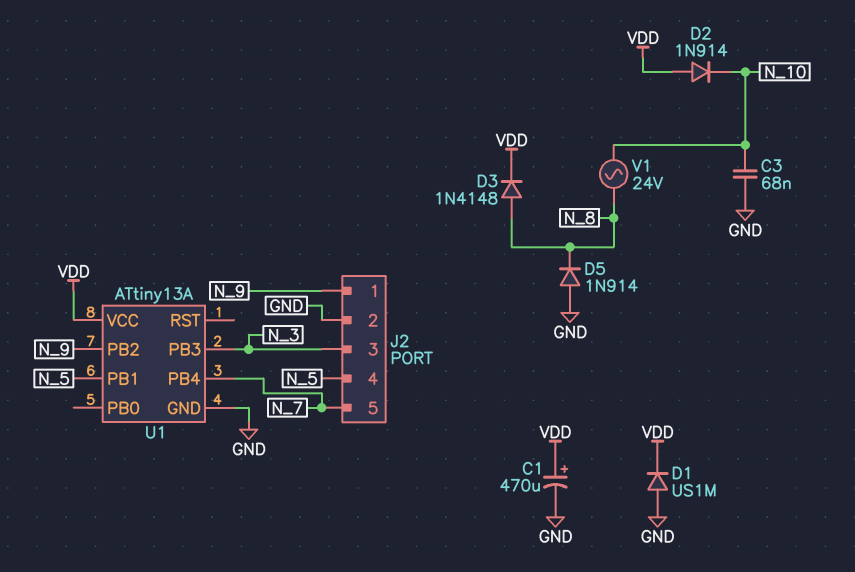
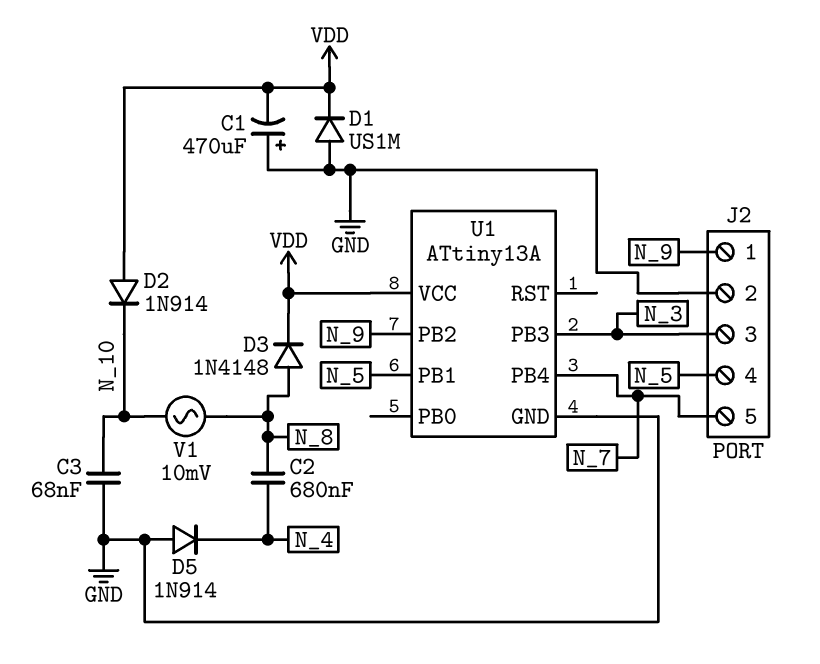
C1: 470uF (plus VDD, minus GND) -> 470uF (plus GND, minus VDD)
C2: none -> 680nF (N_4, N_8)
D5: diode 1N914 (A GND, K N_8) -> diode 1N914 (A GND, K N_4)
V1: AC 24V (N_8, N_10) -> AC 10mV (N_8, N_10)

